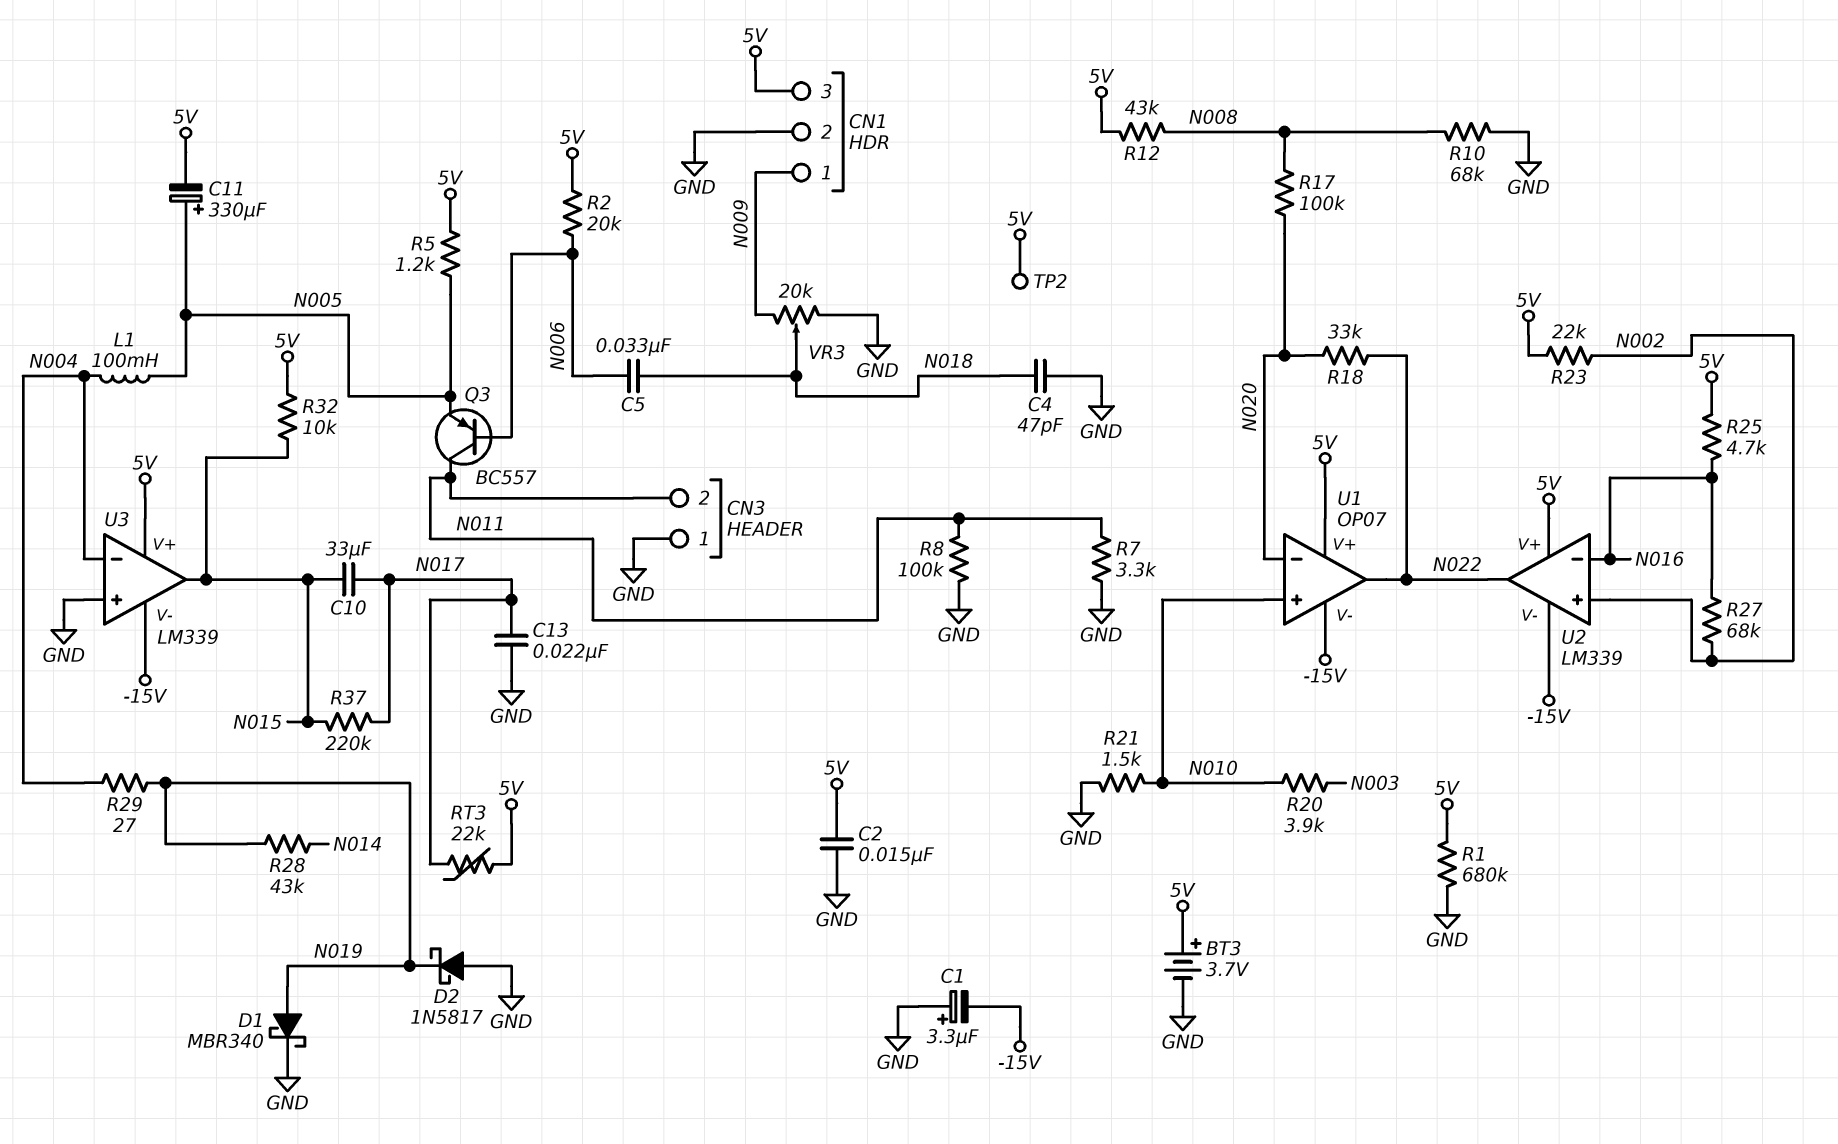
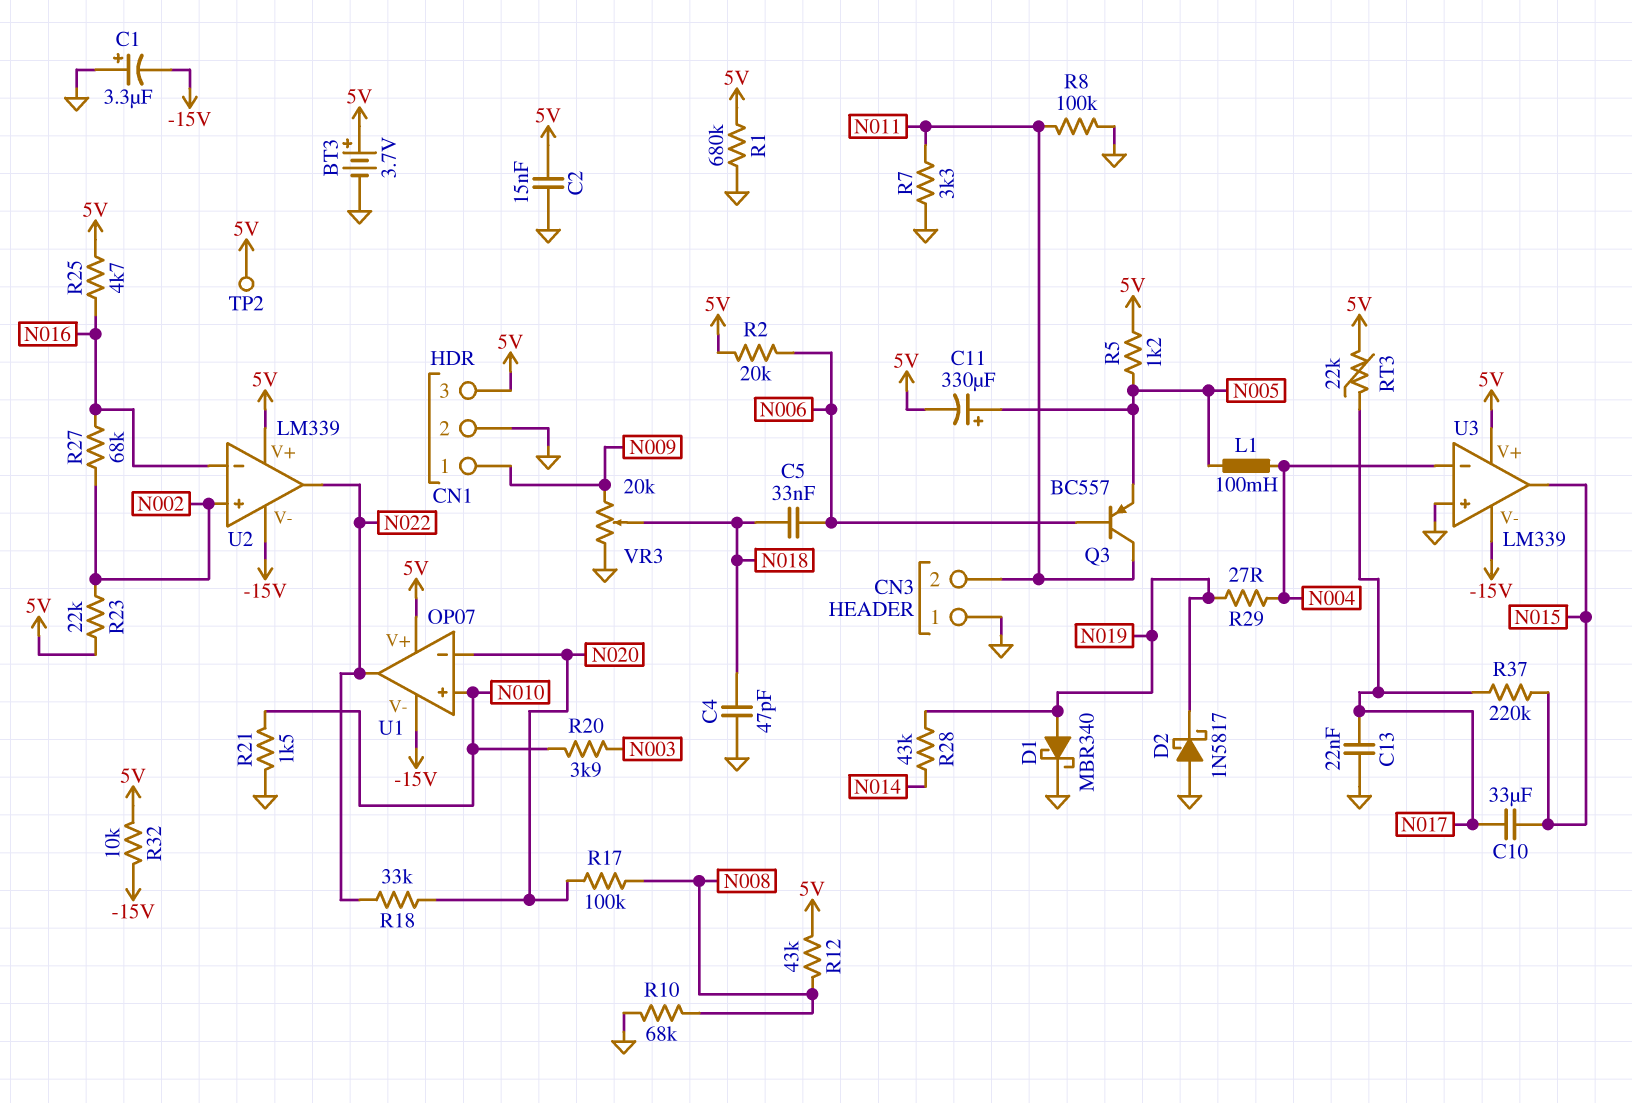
R32: 10k (5V, N015) -> 10k (-15V, 5V)

